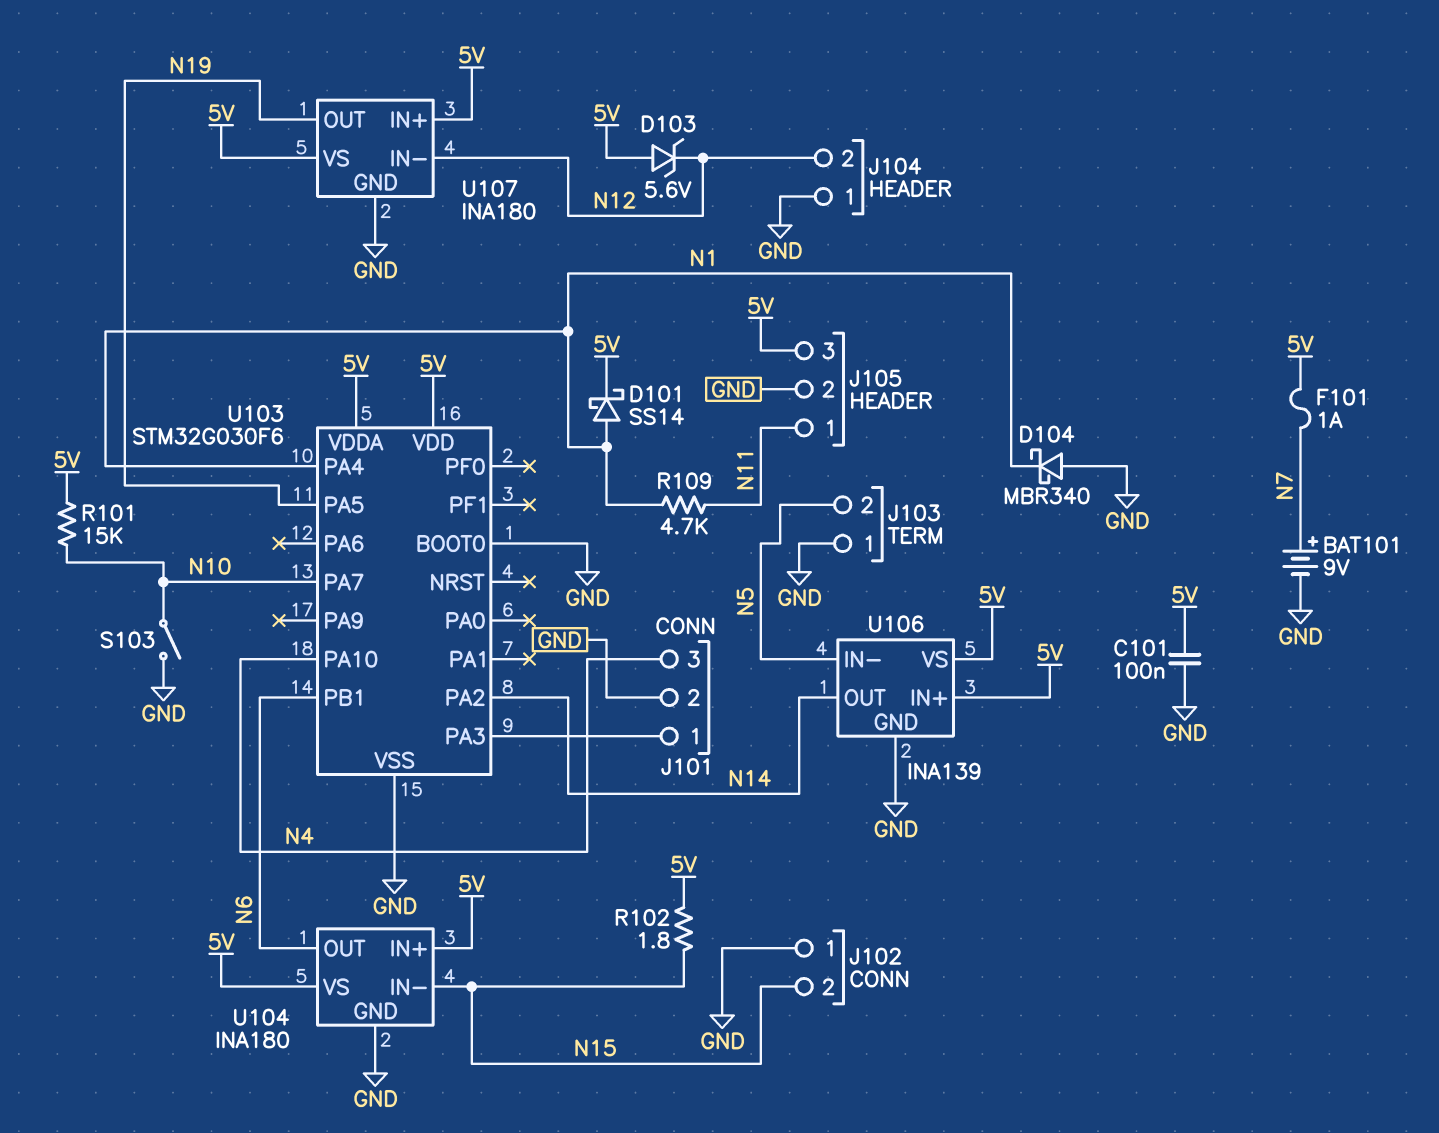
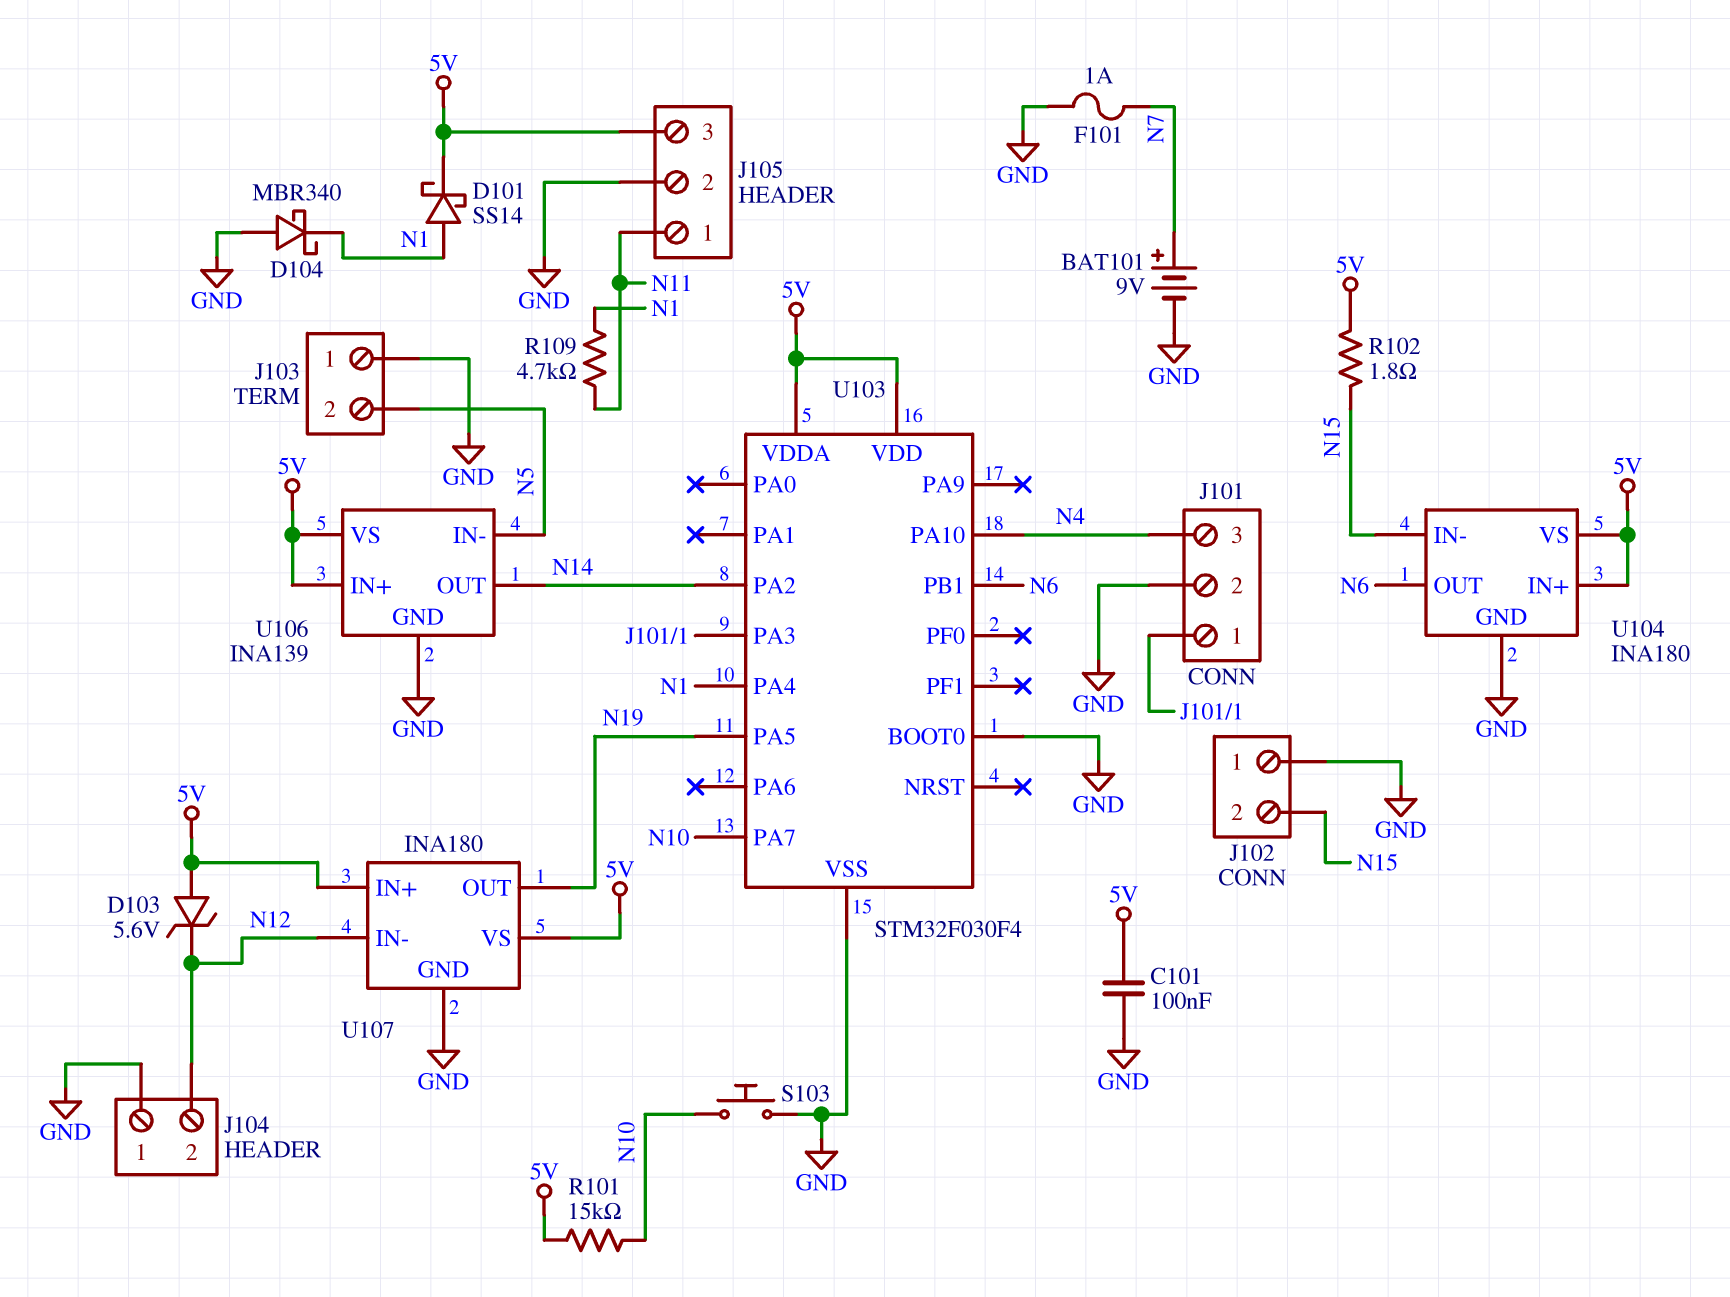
F101: 1A (5V, N7) -> 1A (GND, N7)
S103: switch (GND, N10) -> button (GND, N10)
U103: STM32G030F6 -> STM32F030F4

